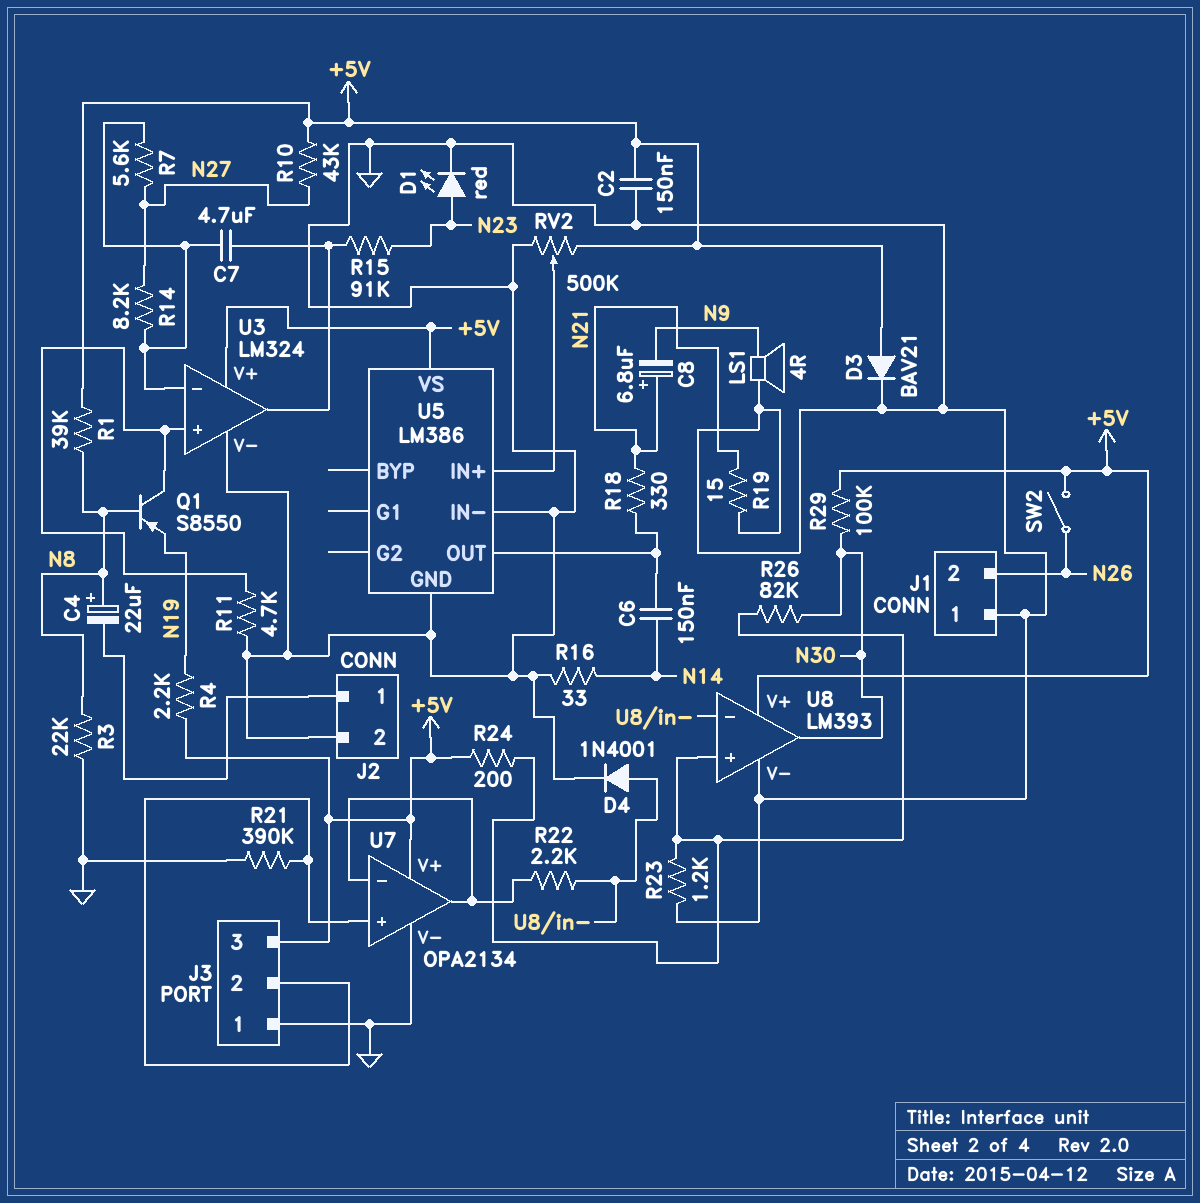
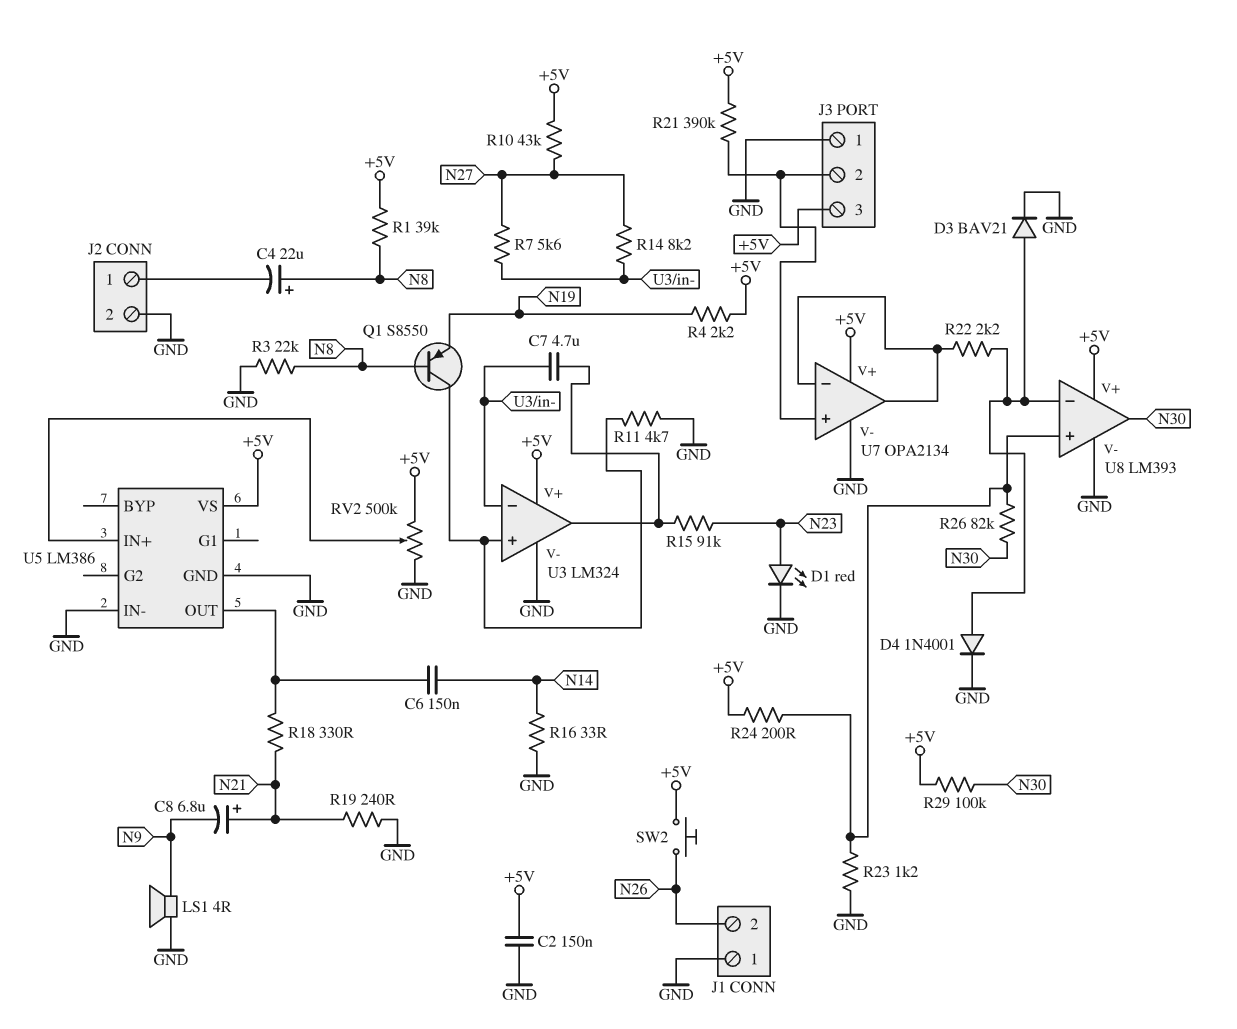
D3: diode BAV21 (A +5V, K GND) -> diode BAV21 (A U8/in-, K GND)
R19: 15 (GND, N21) -> 240 (GND, N21)
R21: 390k (GND, J3/2) -> 390k (+5V, J3/2)
SW2: switch (+5V, N26) -> button (+5V, N26)

